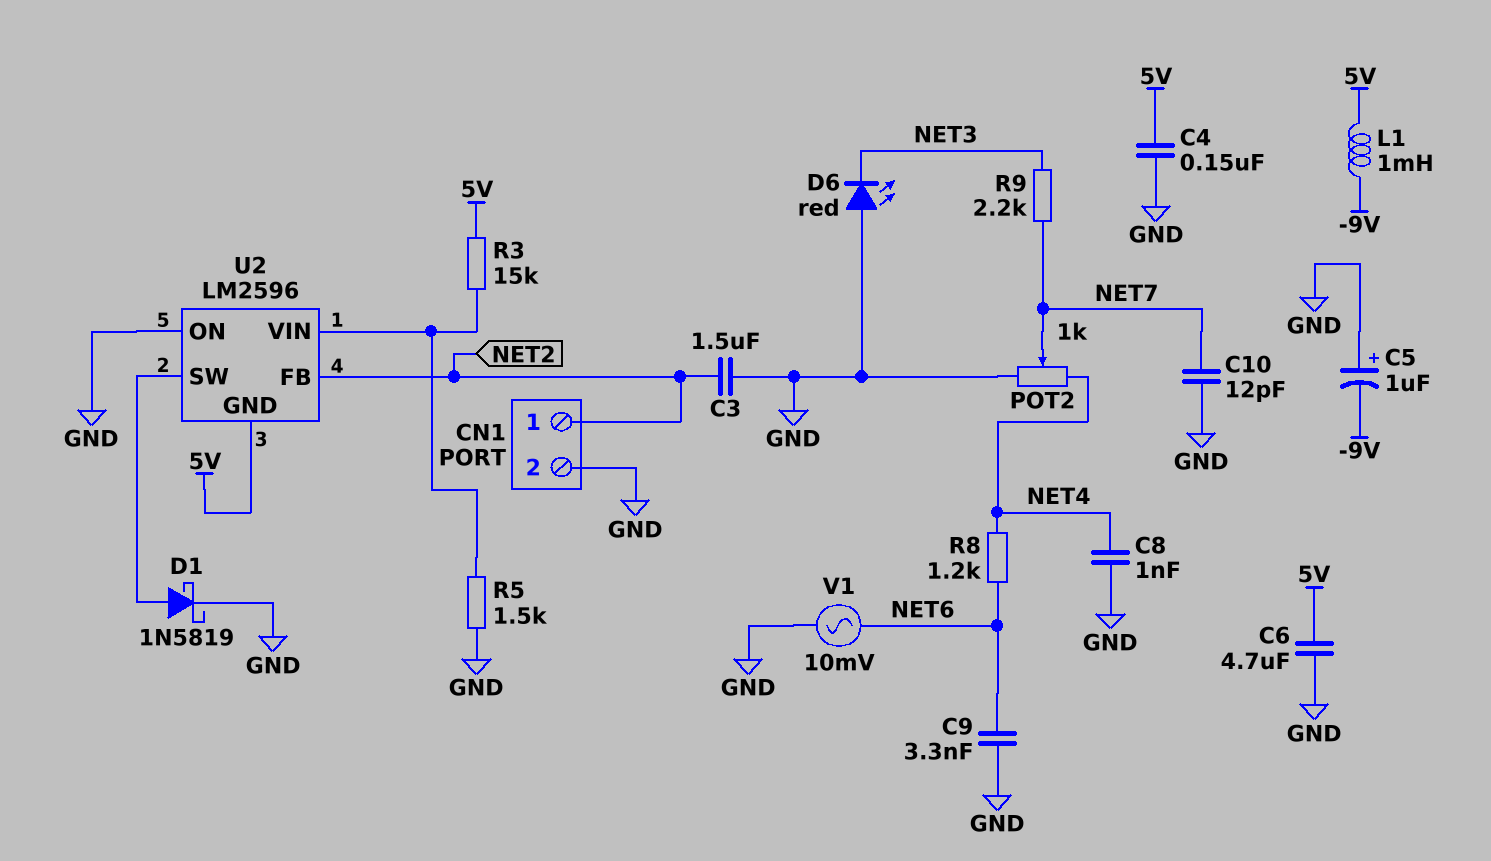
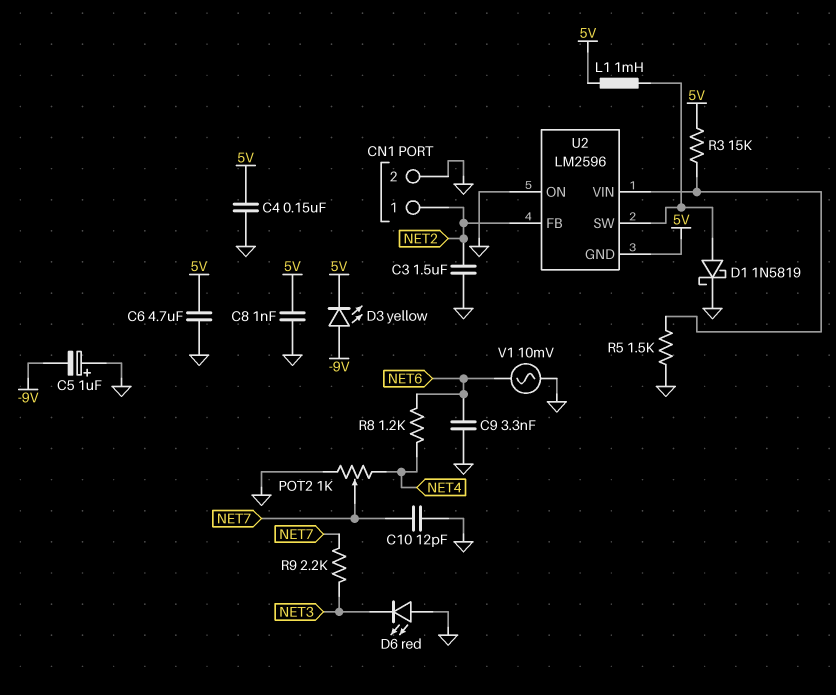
C8: 1nF (GND, NET4) -> 1nF (5V, GND)
D3: none -> LED yellow (A -9V, K 5V)
L1: 1mH (-9V, 5V) -> 1mH (5V, U2/SW)

